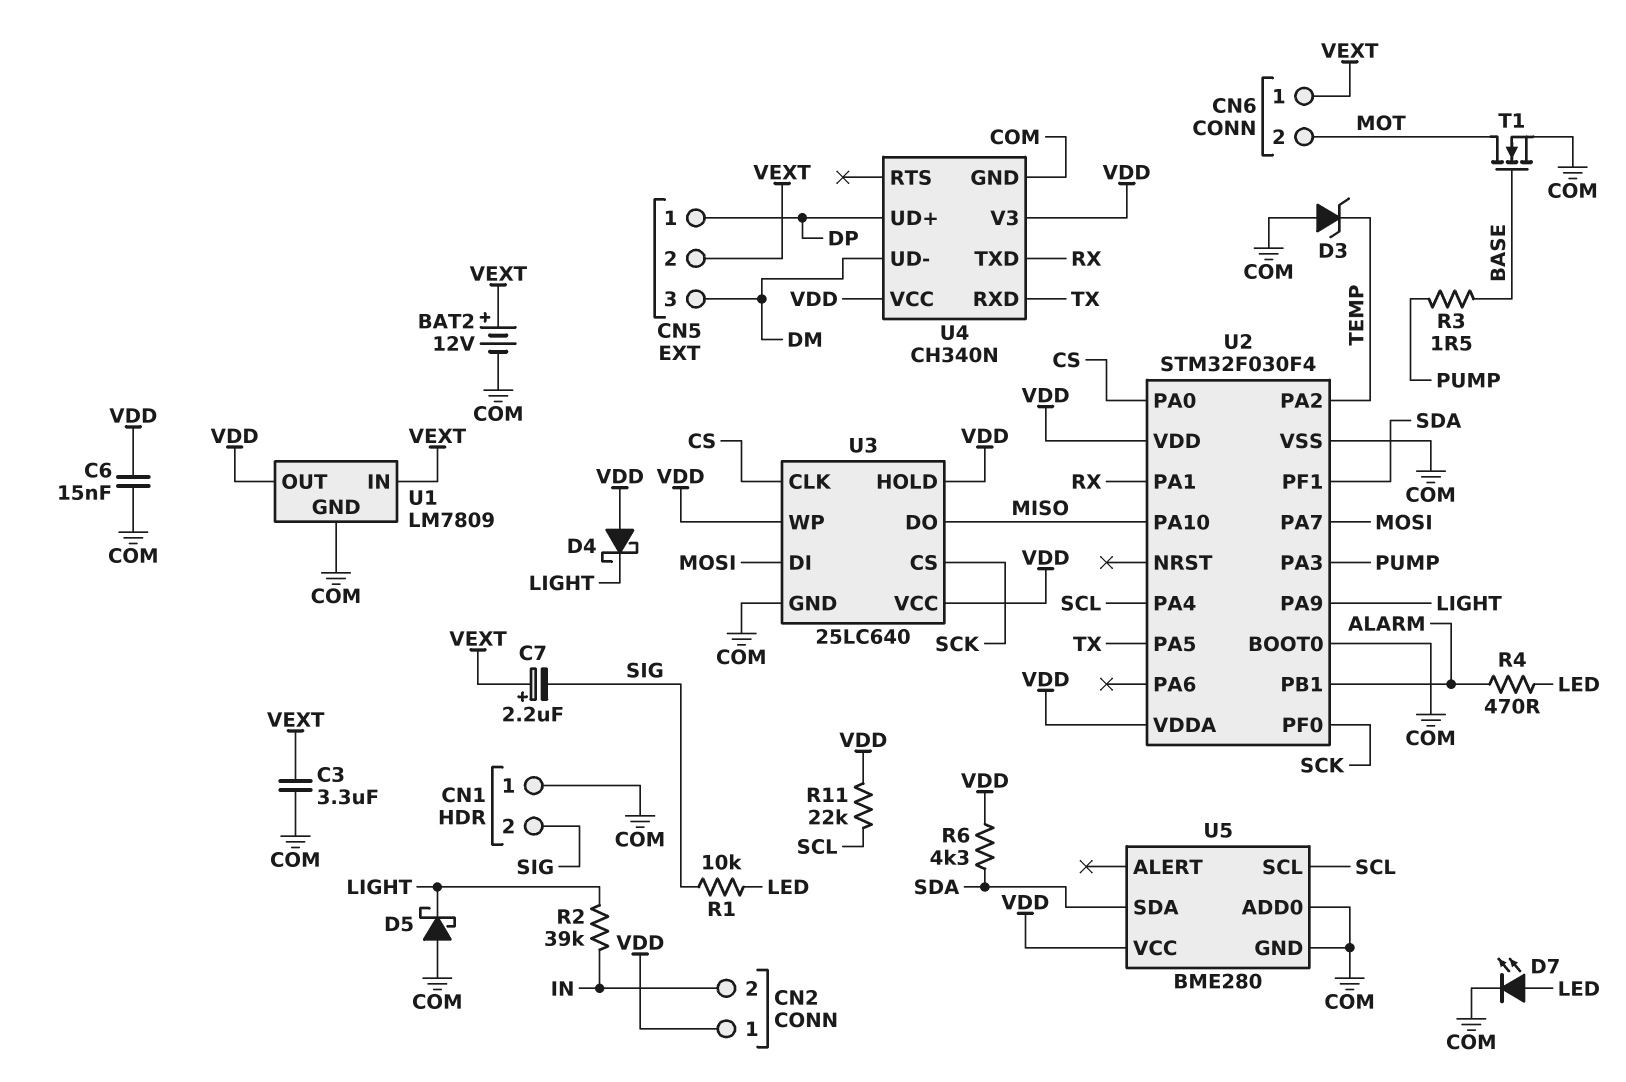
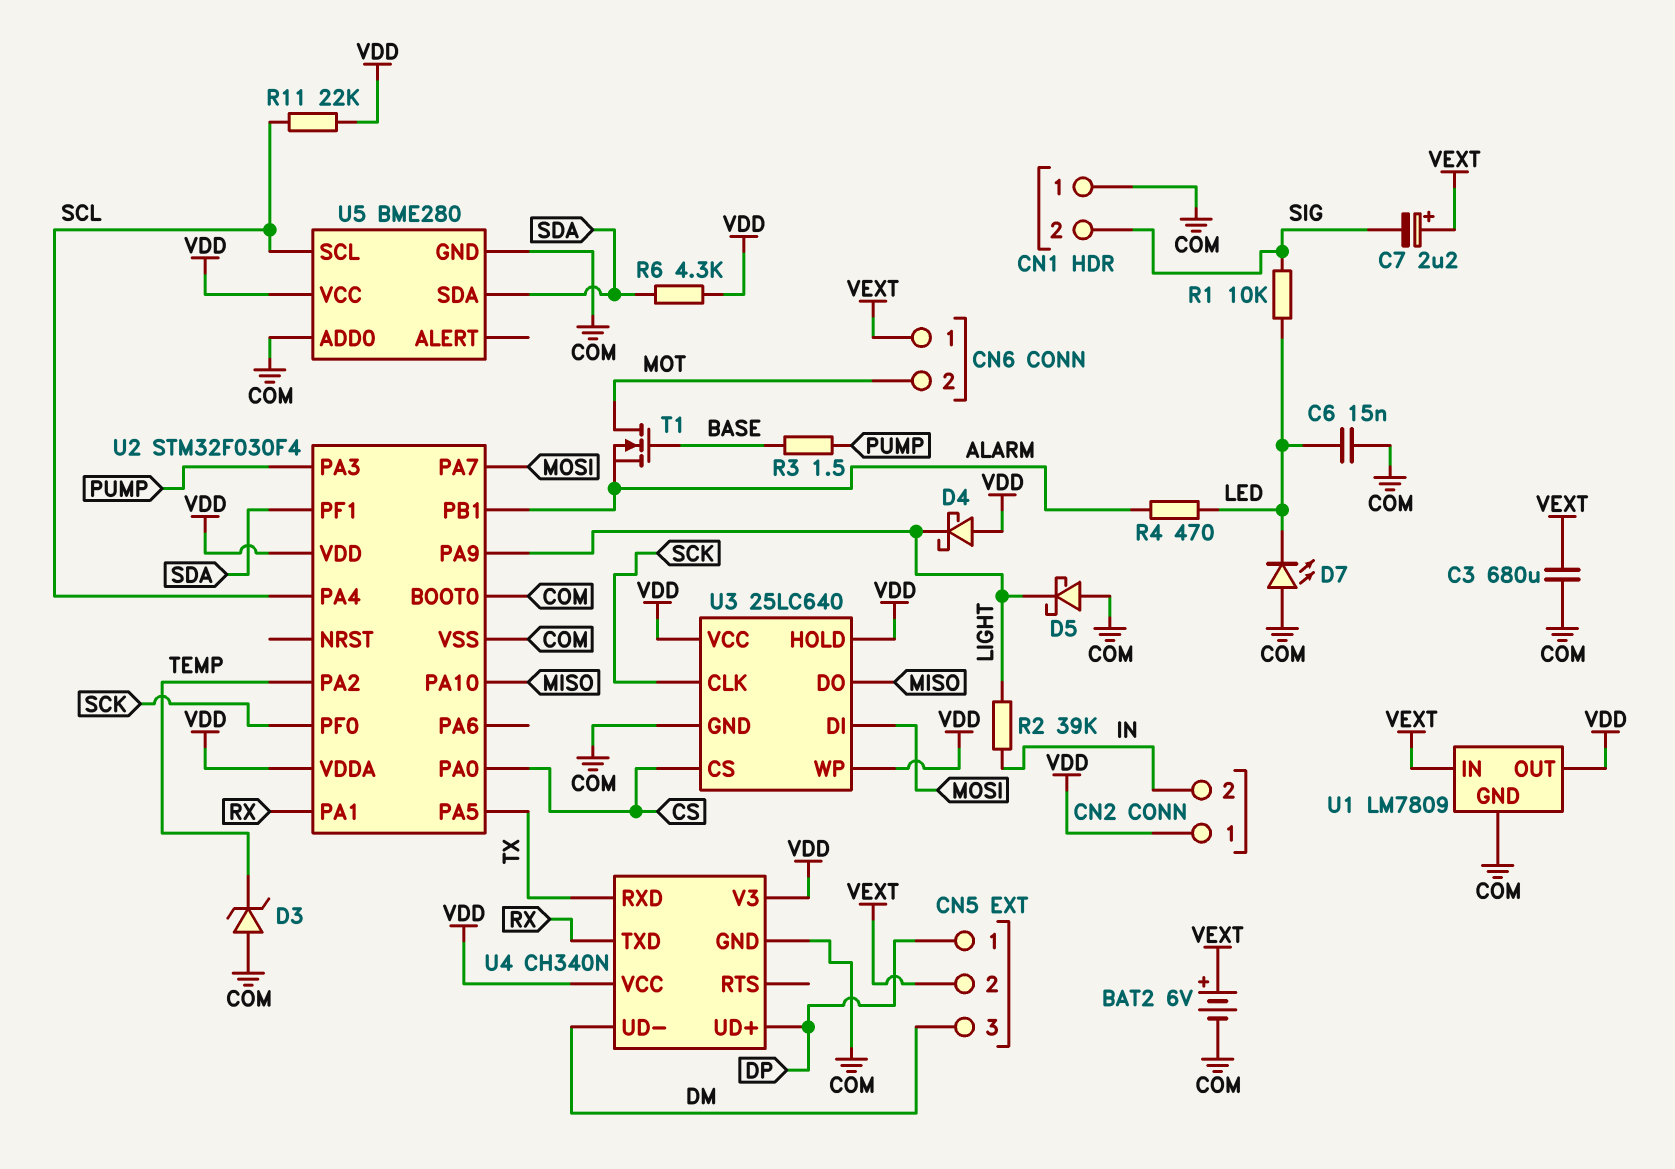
BAT2: 12V (plus VEXT, minus COM) -> 6V (plus VEXT, minus COM)
C3: 3.3uF (COM, VEXT) -> 680uF (COM, VEXT)
C6: 15nF (COM, VDD) -> 15nF (COM, LED)
D7: LED (A LED, K COM) -> LED (A COM, K LED)
T1: NMOS (G BASE, D MOT, S COM) -> NMOS (G BASE, D MOT, S ALARM)
U3 pin CLK: CS -> SCK
U3 pin CS: SCK -> CS

